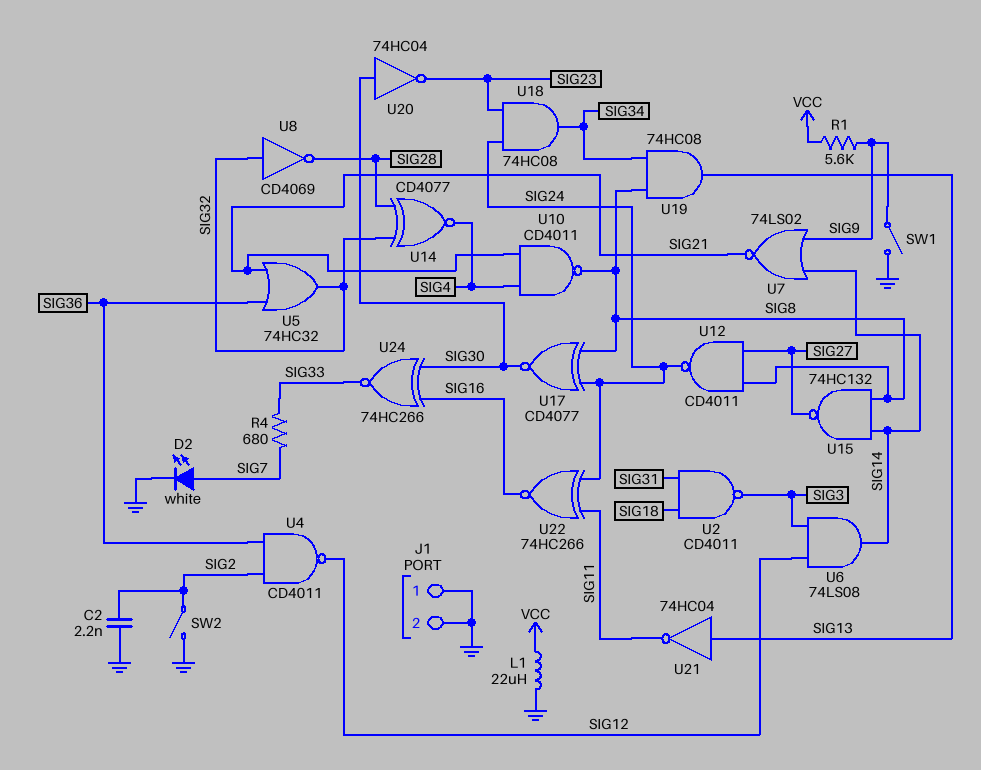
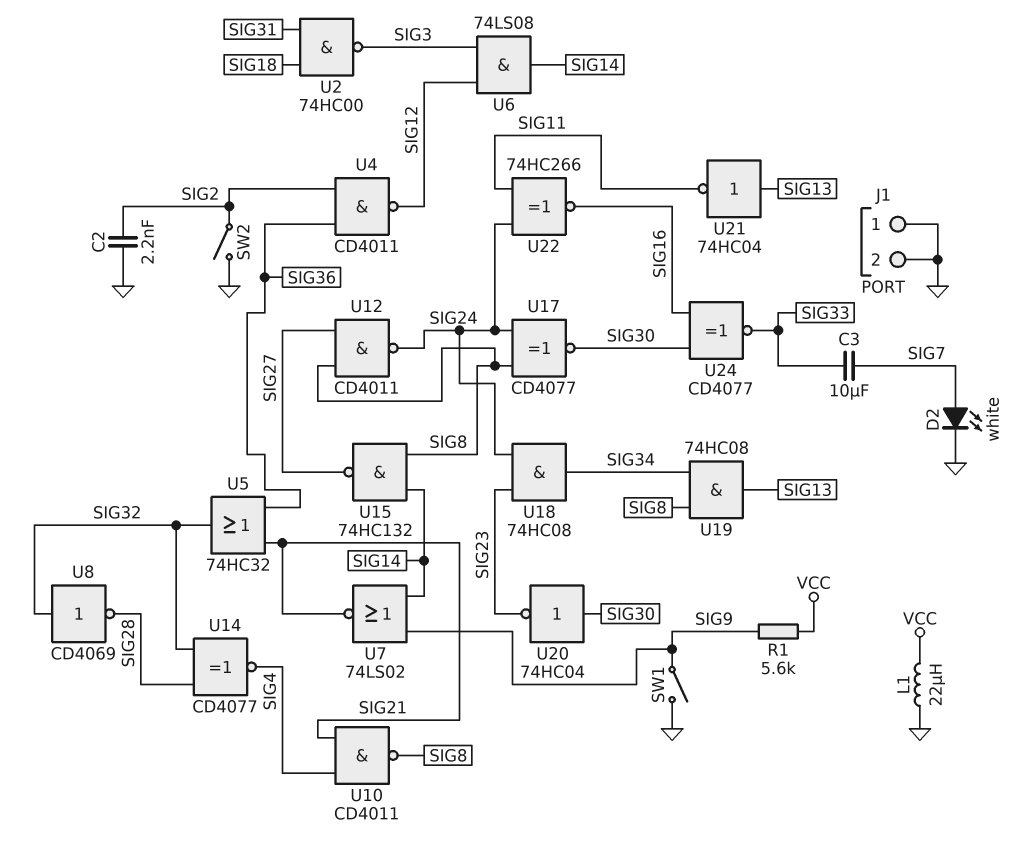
C3: none -> 10uF (SIG7, SIG33)
R4: 680 (SIG7, SIG33) -> none
U2: NAND CD4011 (in SIG18, in SIG31, out SIG3) -> NAND 74HC00 (in SIG18, in SIG31, out SIG3)
U24: XNOR 74HC266 (in SIG16, in SIG30, out SIG33) -> XNOR CD4077 (in SIG16, in SIG30, out SIG33)

